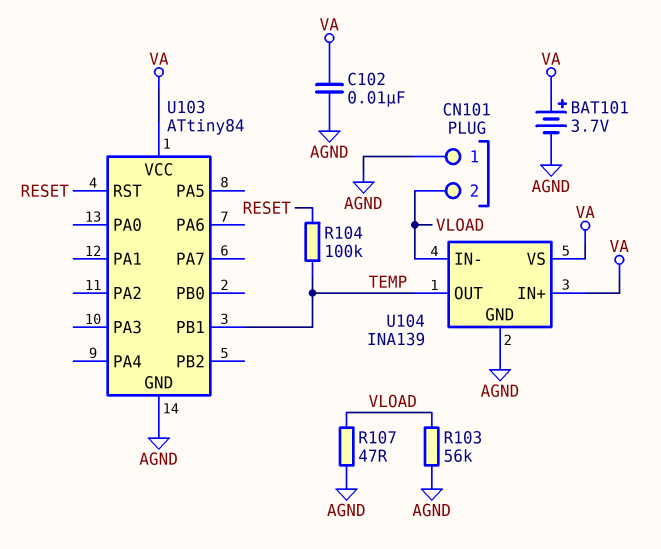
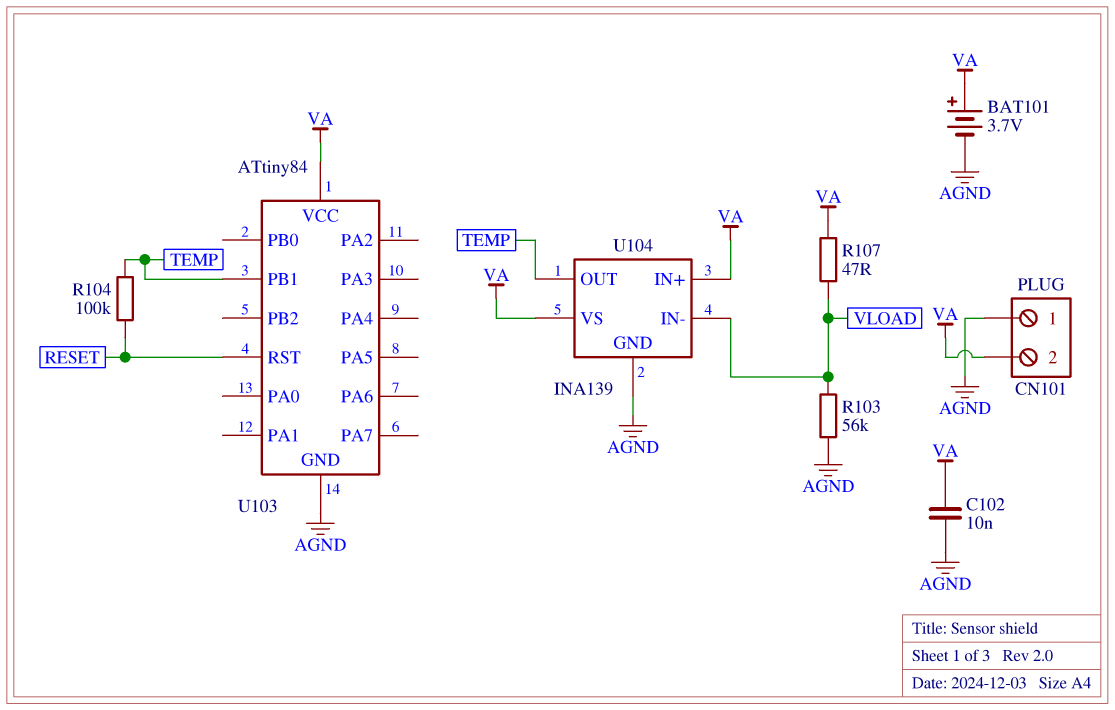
CN101 pin 2: VLOAD -> VA
R107: 47 (AGND, VLOAD) -> 47 (VA, VLOAD)

